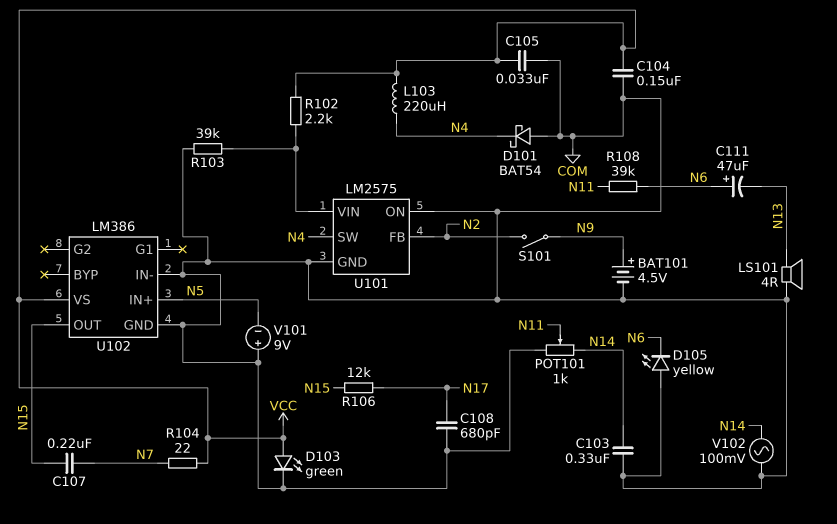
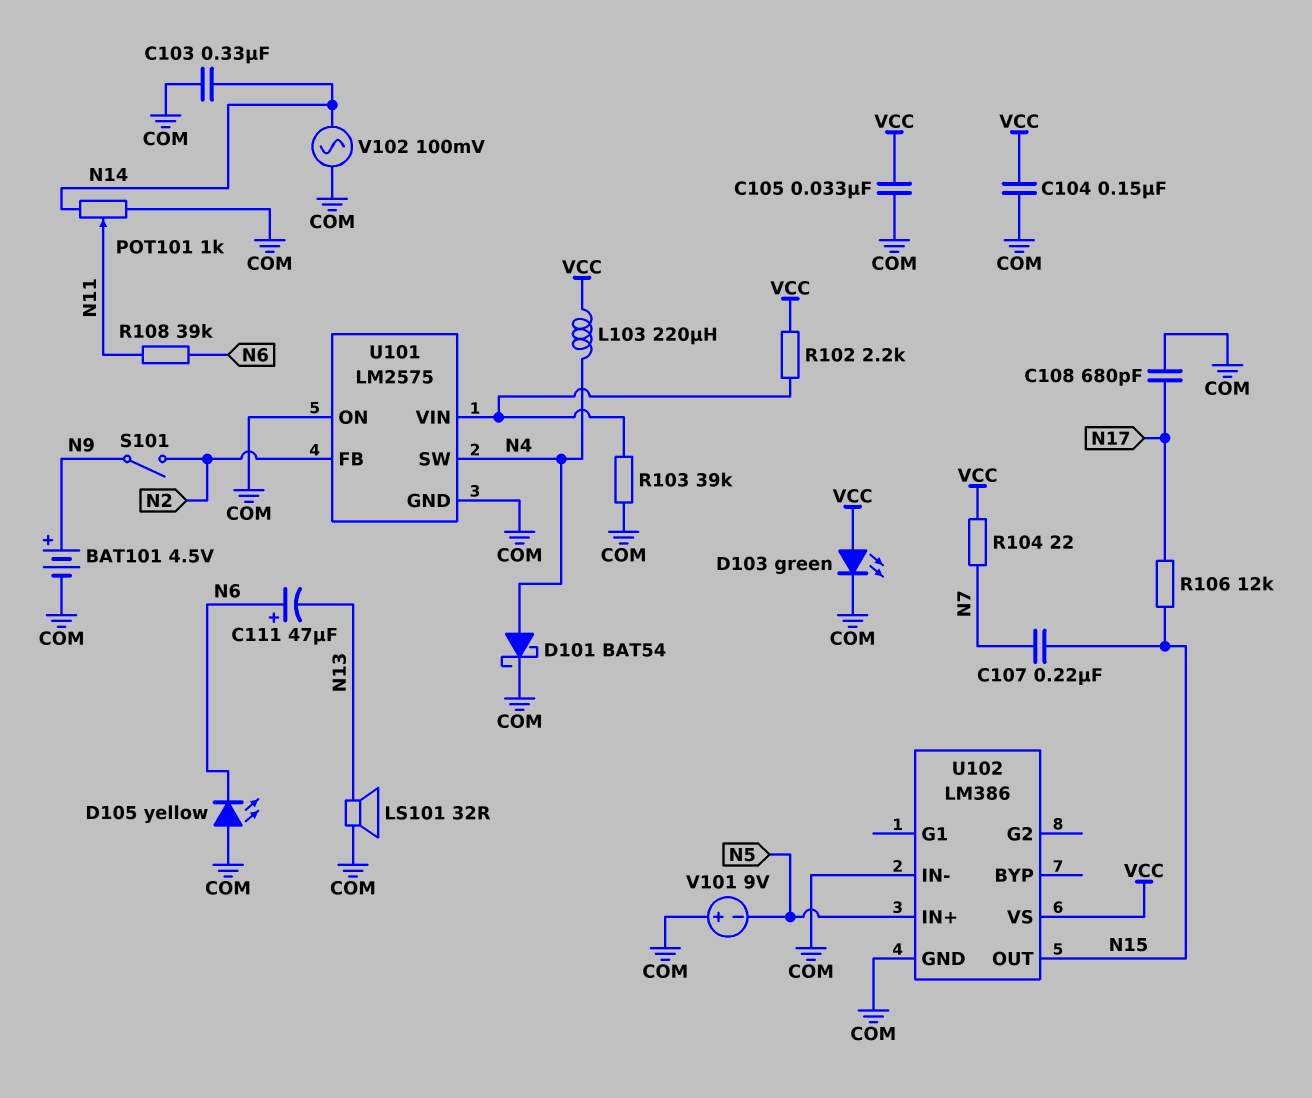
D101: schottky BAT54 (A COM, K N4) -> schottky BAT54 (A N4, K COM)
LS101: speaker 4R (COM, N13) -> speaker 32R (COM, N13)

